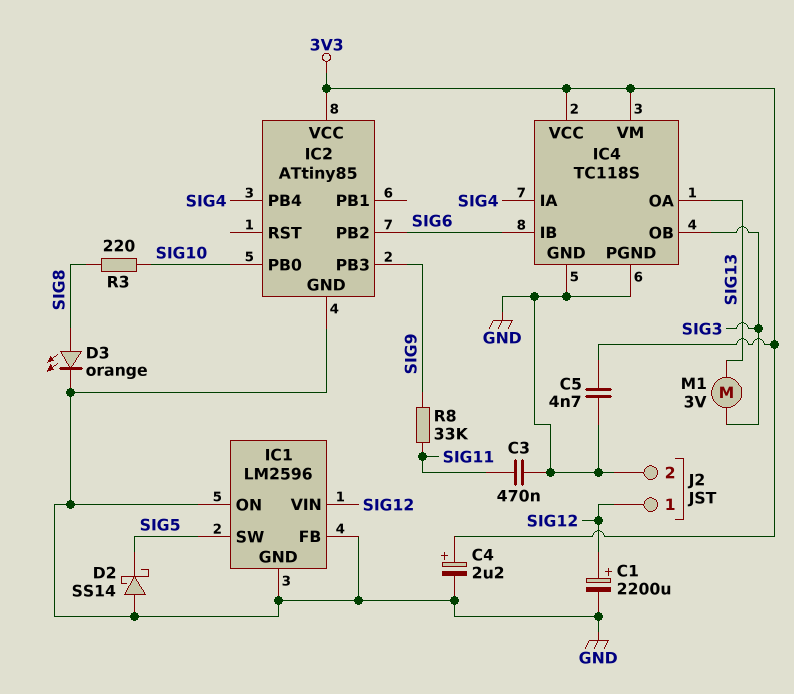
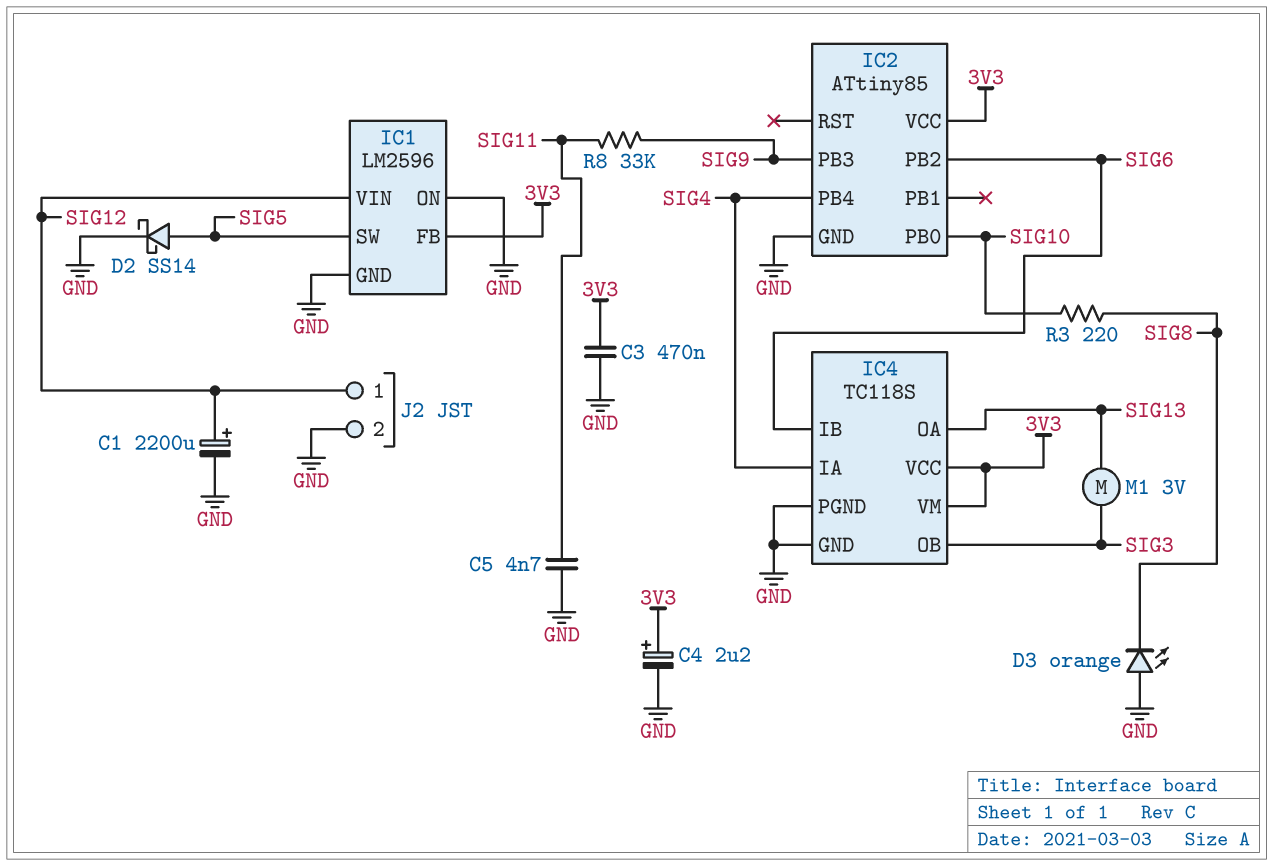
C3: 470nF (GND, SIG11) -> 470nF (3V3, GND)
C5: 4.7nF (3V3, GND) -> 4.7nF (GND, SIG11)
D2: schottky SS14 (A GND, K SIG5) -> schottky SS14 (A SIG5, K GND)
D3: LED orange (A SIG8, K GND) -> LED orange (A GND, K SIG8)
IC1 pin FB: GND -> 3V3

